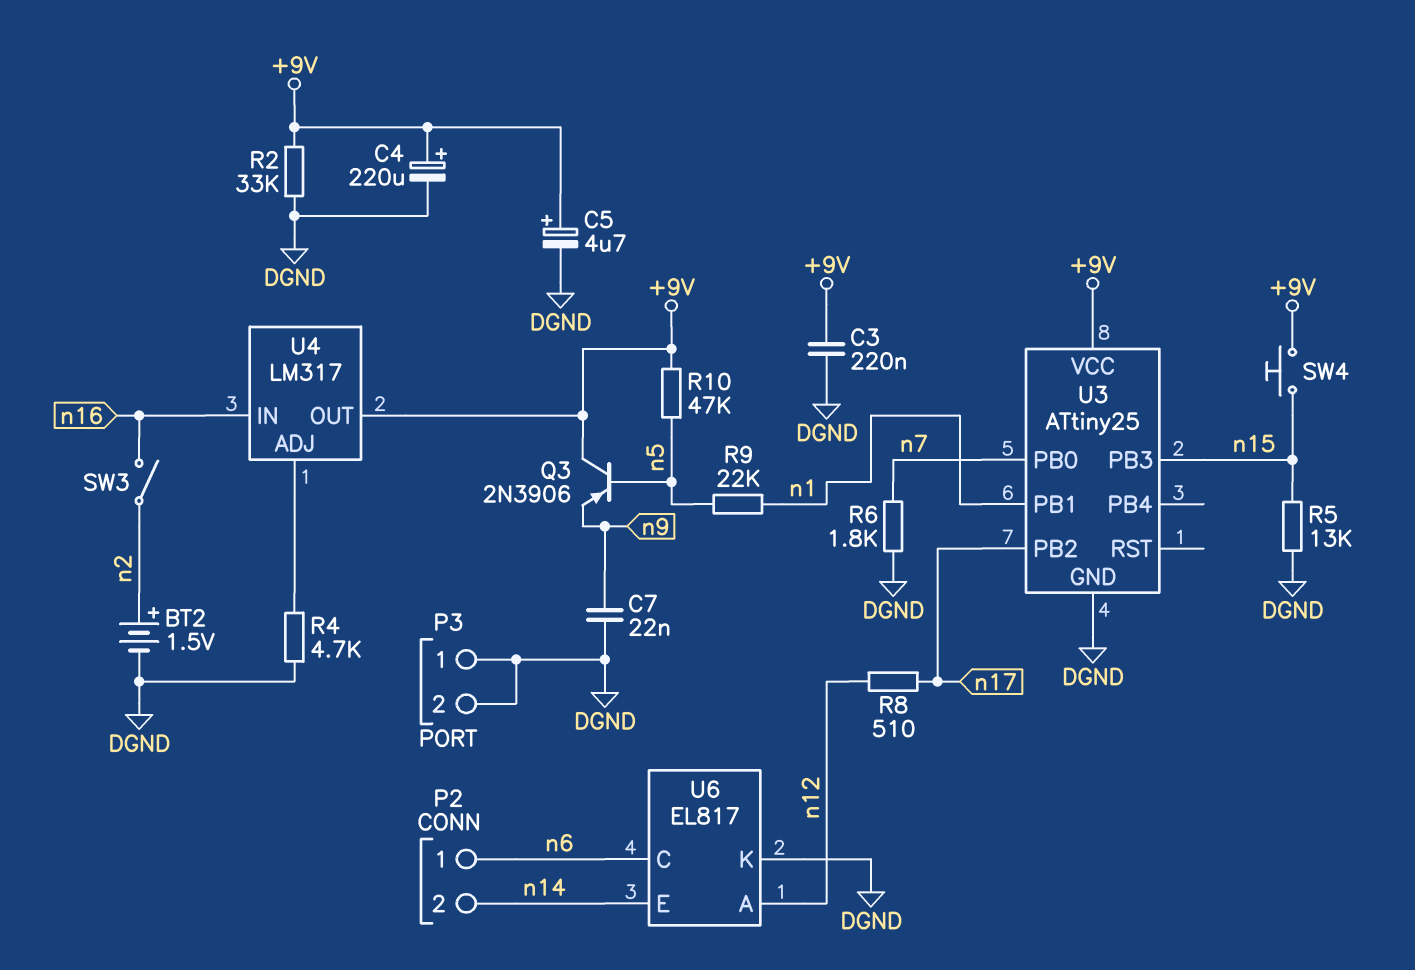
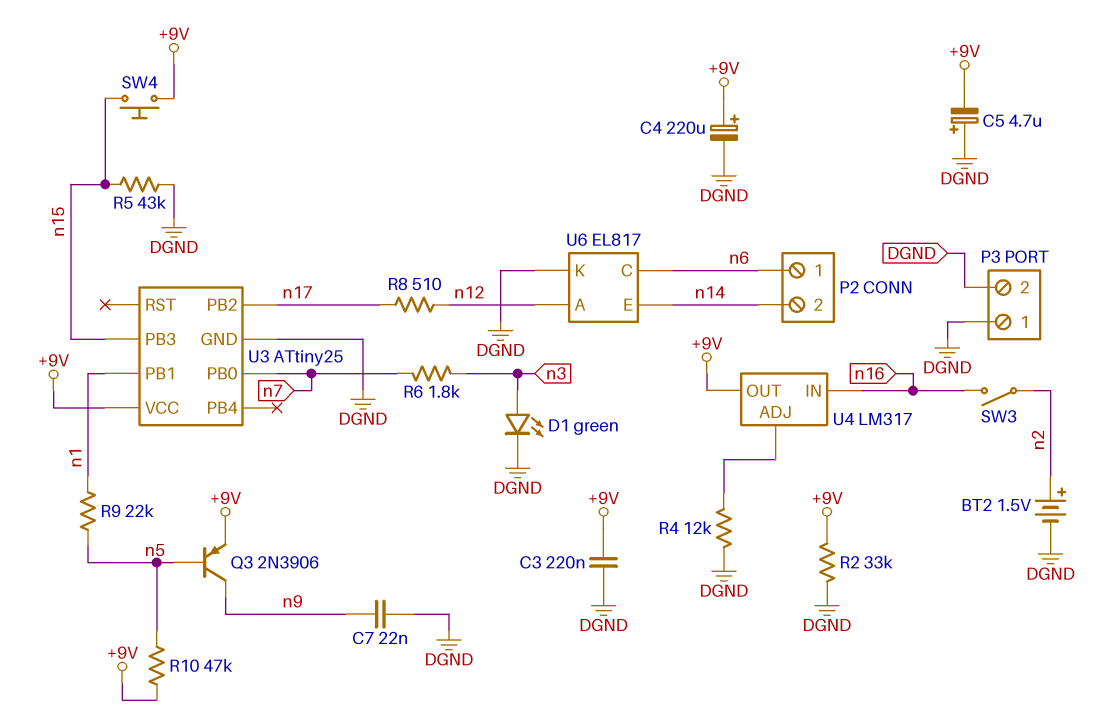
C5: 4.7uF (plus +9V, minus DGND) -> 4.7uF (plus DGND, minus +9V)
D1: none -> LED green (A n3, K DGND)
Q3: PNP 2N3906 (B n5, C +9V, E n9) -> PNP 2N3906 (B n5, C n9, E +9V)
R4: 4.7k (DGND, U4/ADJ) -> 12k (DGND, U4/ADJ)
R5: 13k (DGND, n15) -> 43k (DGND, n15)
R6: 1.8k (DGND, n7) -> 1.8k (n3, n7)

